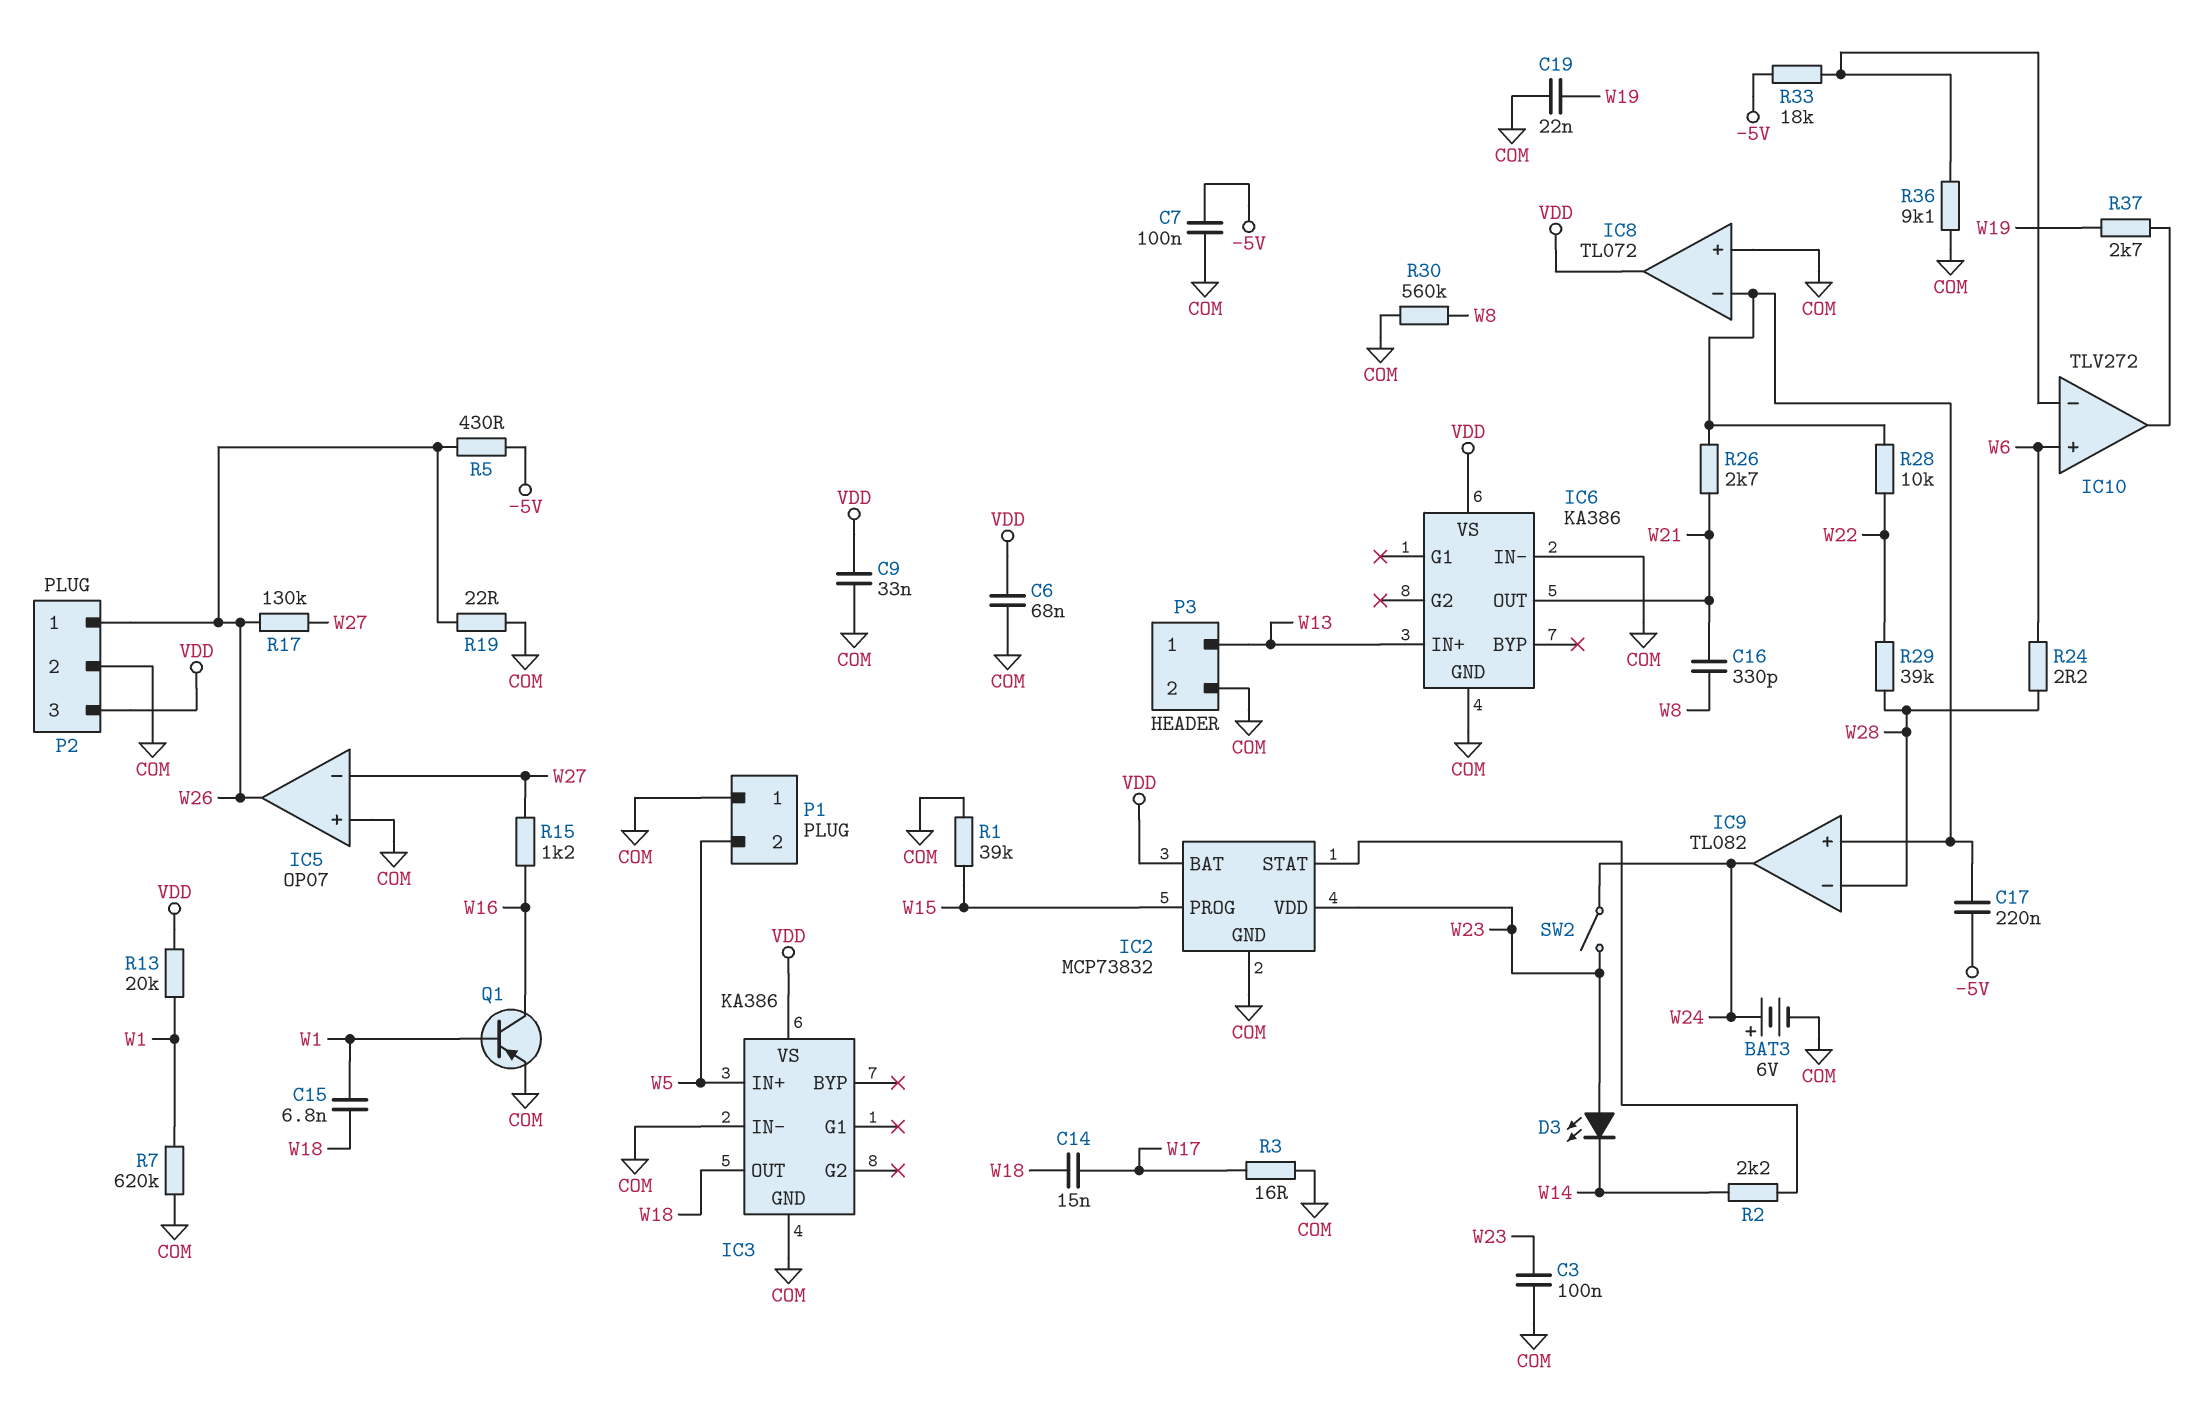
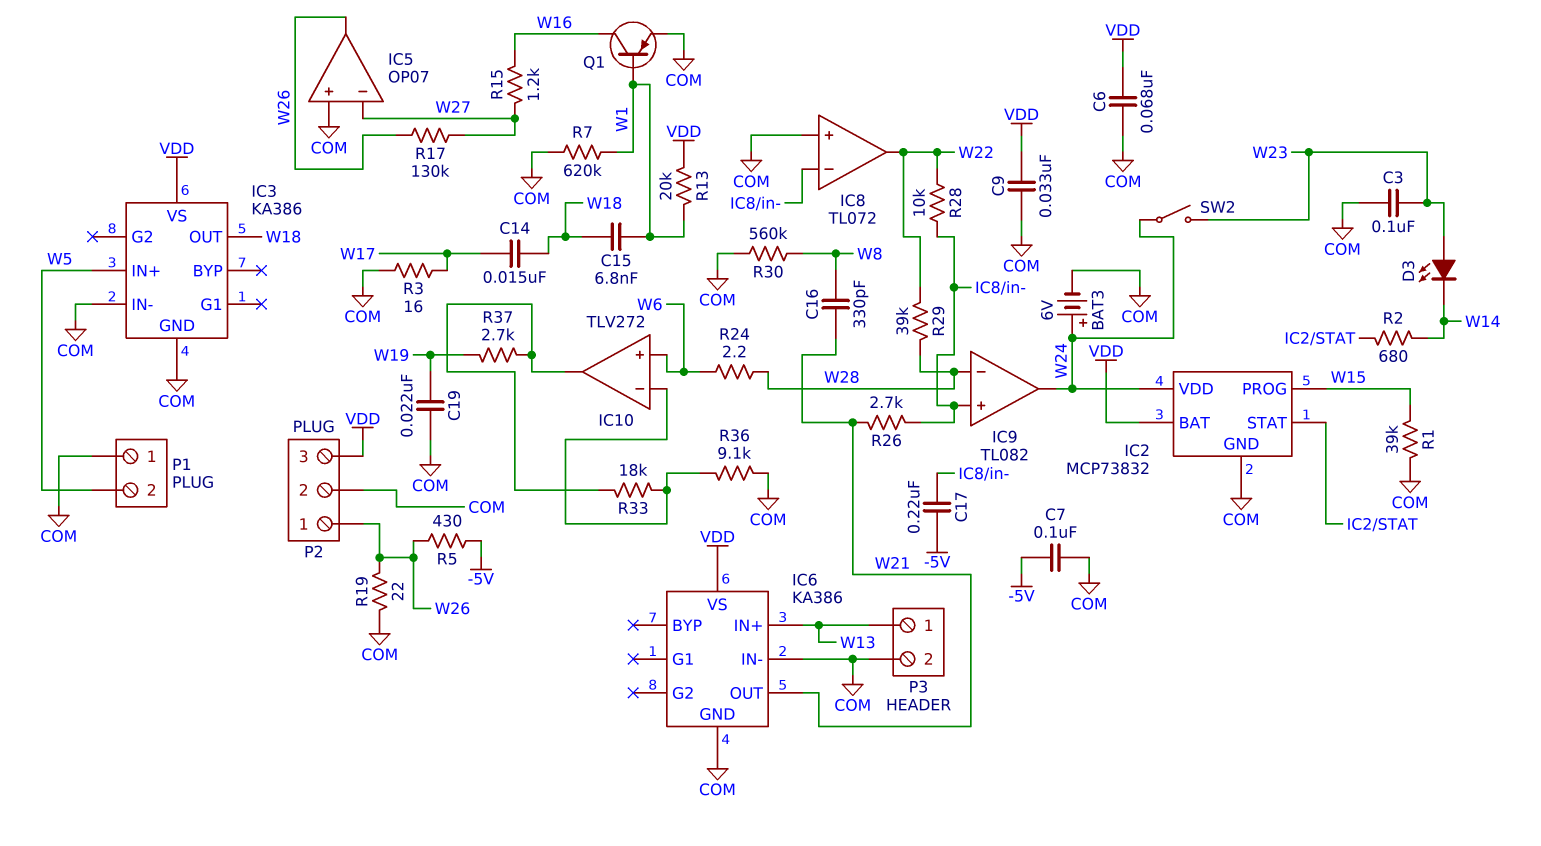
IC2 pin VDD: W23 -> W24
IC8 pin out: VDD -> W22
R2: 2.2k (IC2/STAT, W14) -> 680 (IC2/STAT, W14)
R33: 18k (-5V, IC10/in-) -> 18k (IC10/in-, IC10/out)

